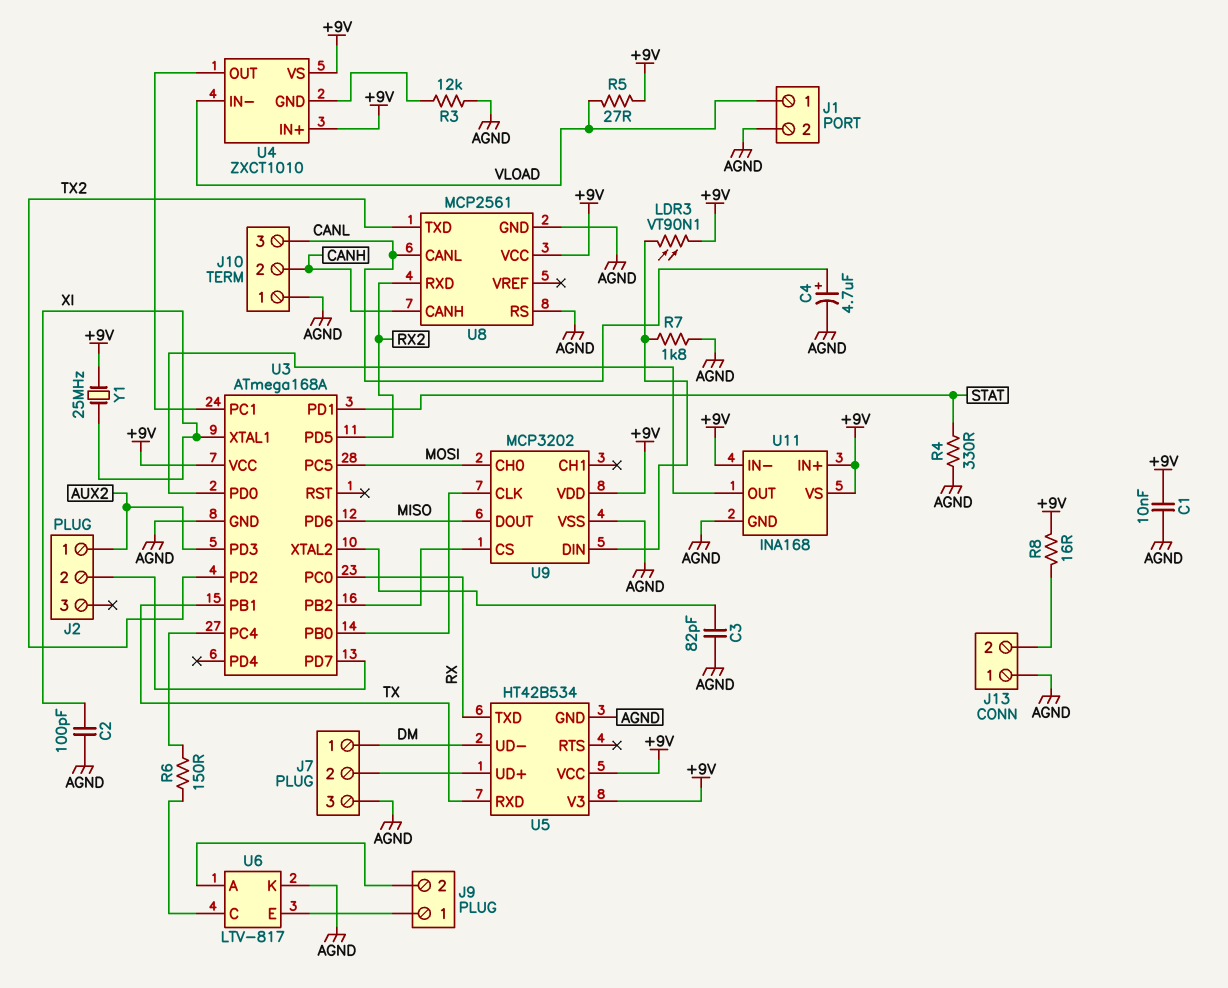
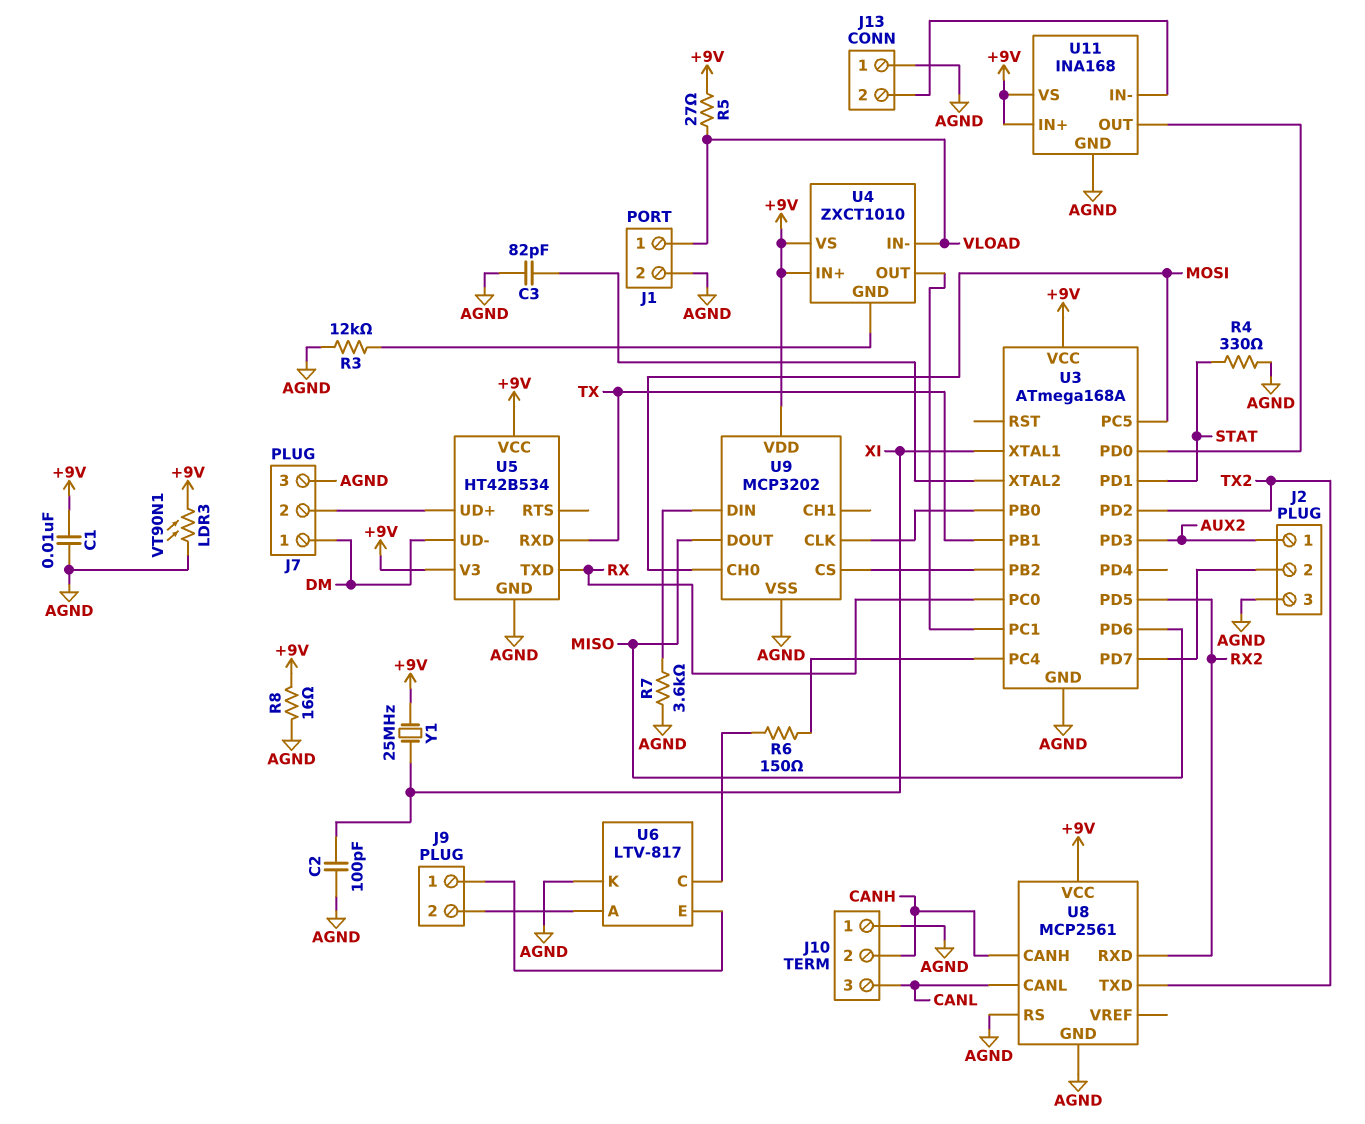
C4: 4.7uF (plus CANL, minus AGND) -> none
J2 pin 3: none -> AGND
LDR3: VT90N1 (+9V, U9/DIN) -> VT90N1 (+9V, AGND)
R7: 1.8k (AGND, U9/DIN) -> 3.6k (AGND, U9/DIN)
R8: 16 (+9V, J13/2) -> 16 (+9V, AGND)
U11 pin IN-: +9V -> J13/2

